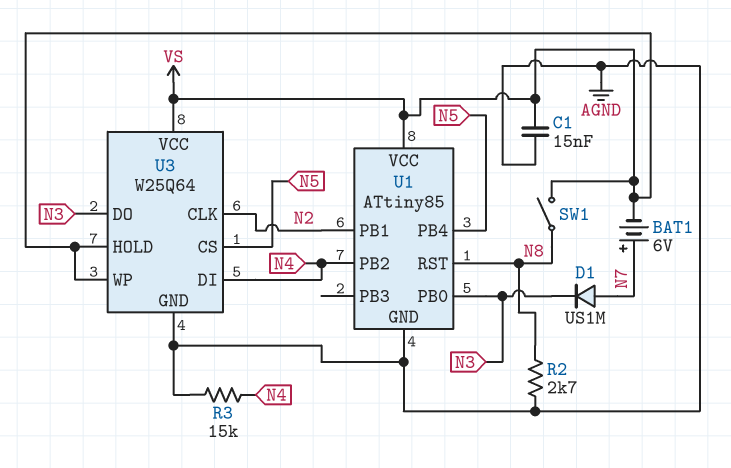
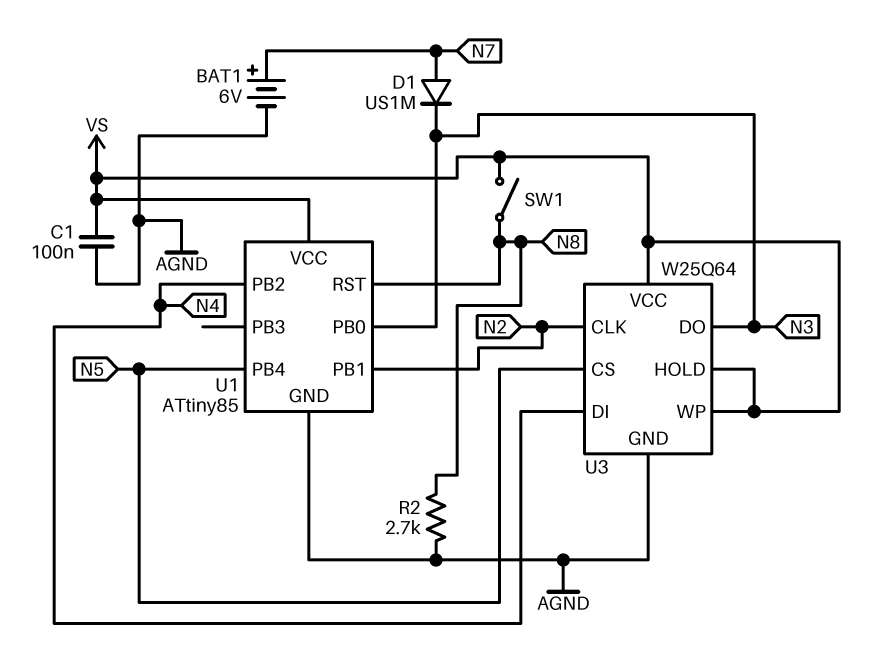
BAT1: 6V (plus N7, minus VS) -> 6V (plus N7, minus AGND)
C1: 15nF (AGND, VS) -> 100nF (AGND, VS)
R3: 15k (AGND, N4) -> none

